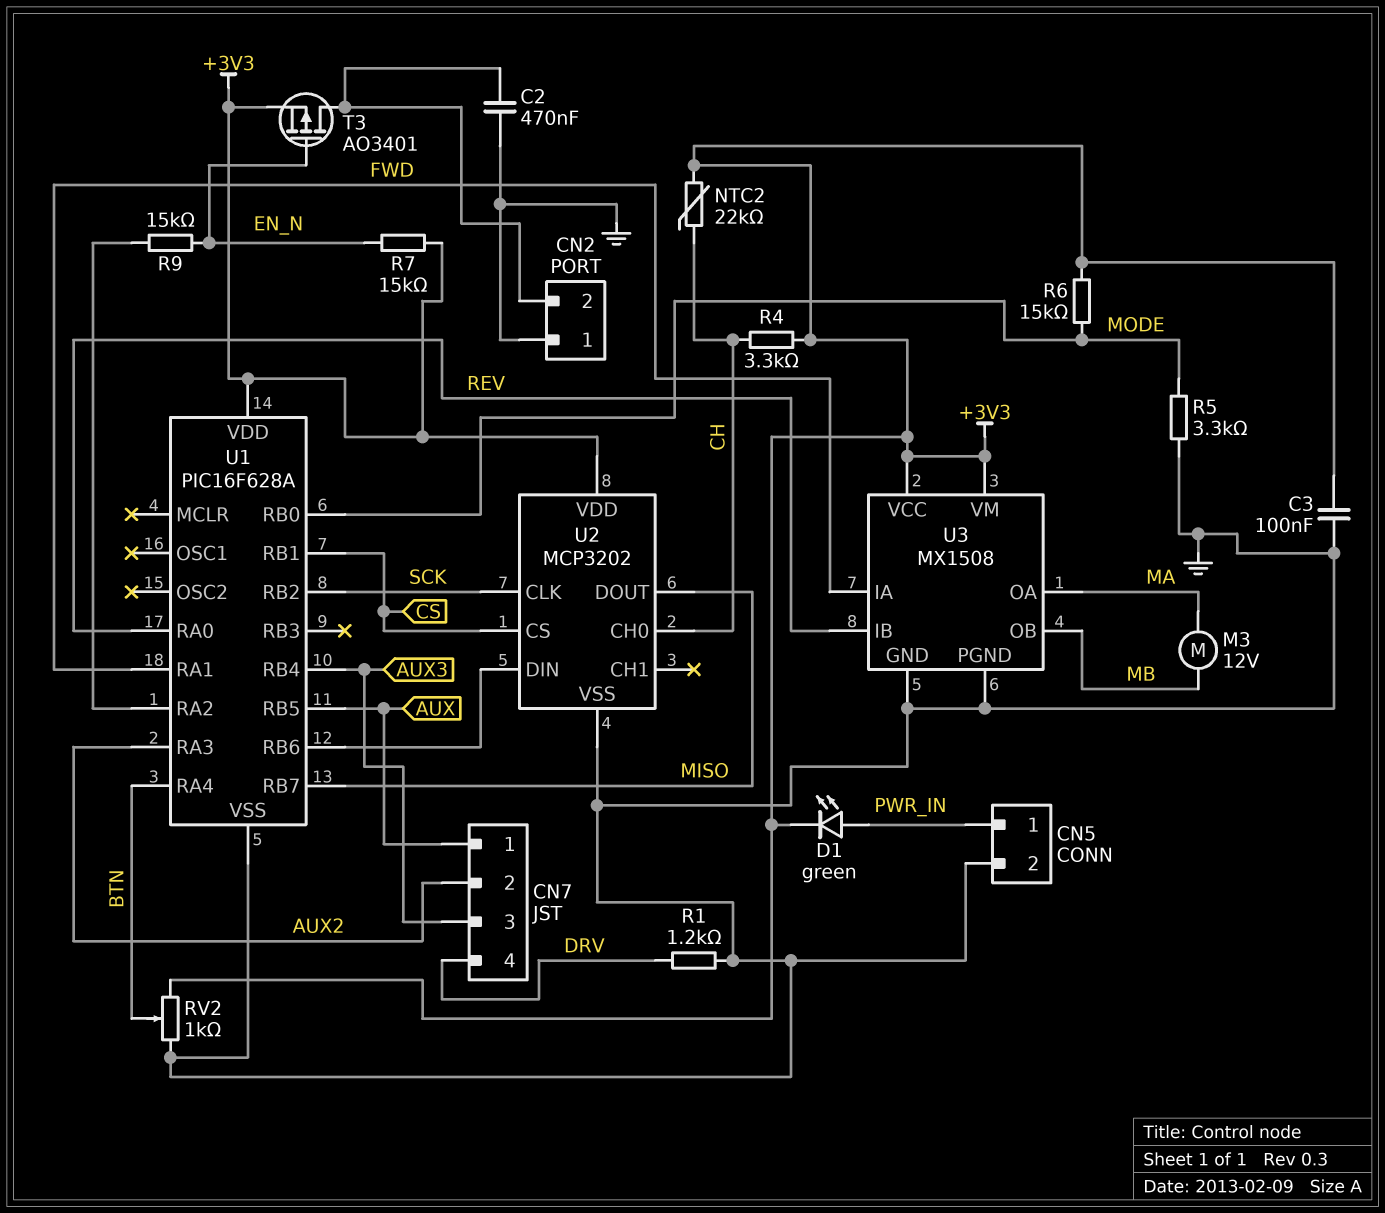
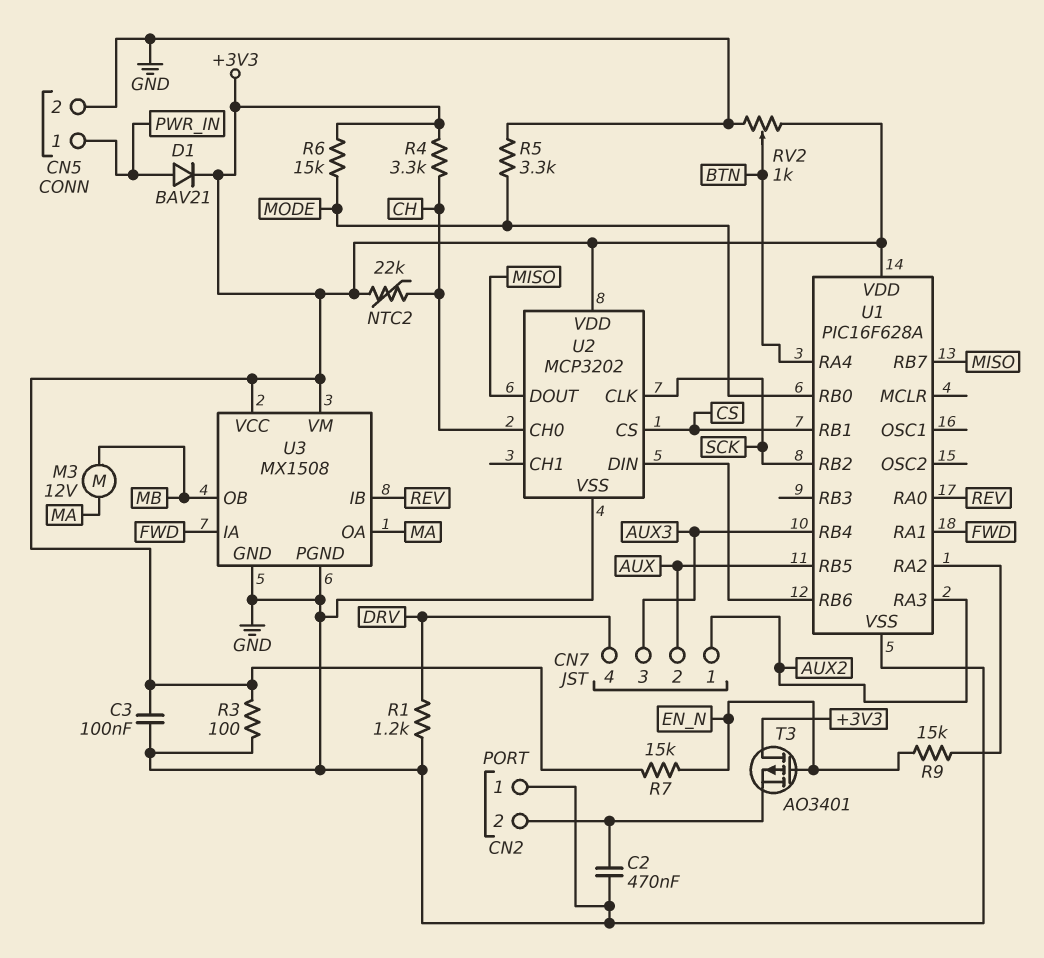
CN7 pin 1: AUX -> AUX2
CN7 pin 2: AUX2 -> AUX
D1: LED green (A PWR_IN, K +3V3) -> diode BAV21 (A PWR_IN, K +3V3)
R3: none -> 100 (+3V3, GND)
T3: PMOS AO3401 (G EN_N, D CN2/2, S +3V3) -> PMOS AO3401 (G EN_N, D +3V3, S CN2/2)

